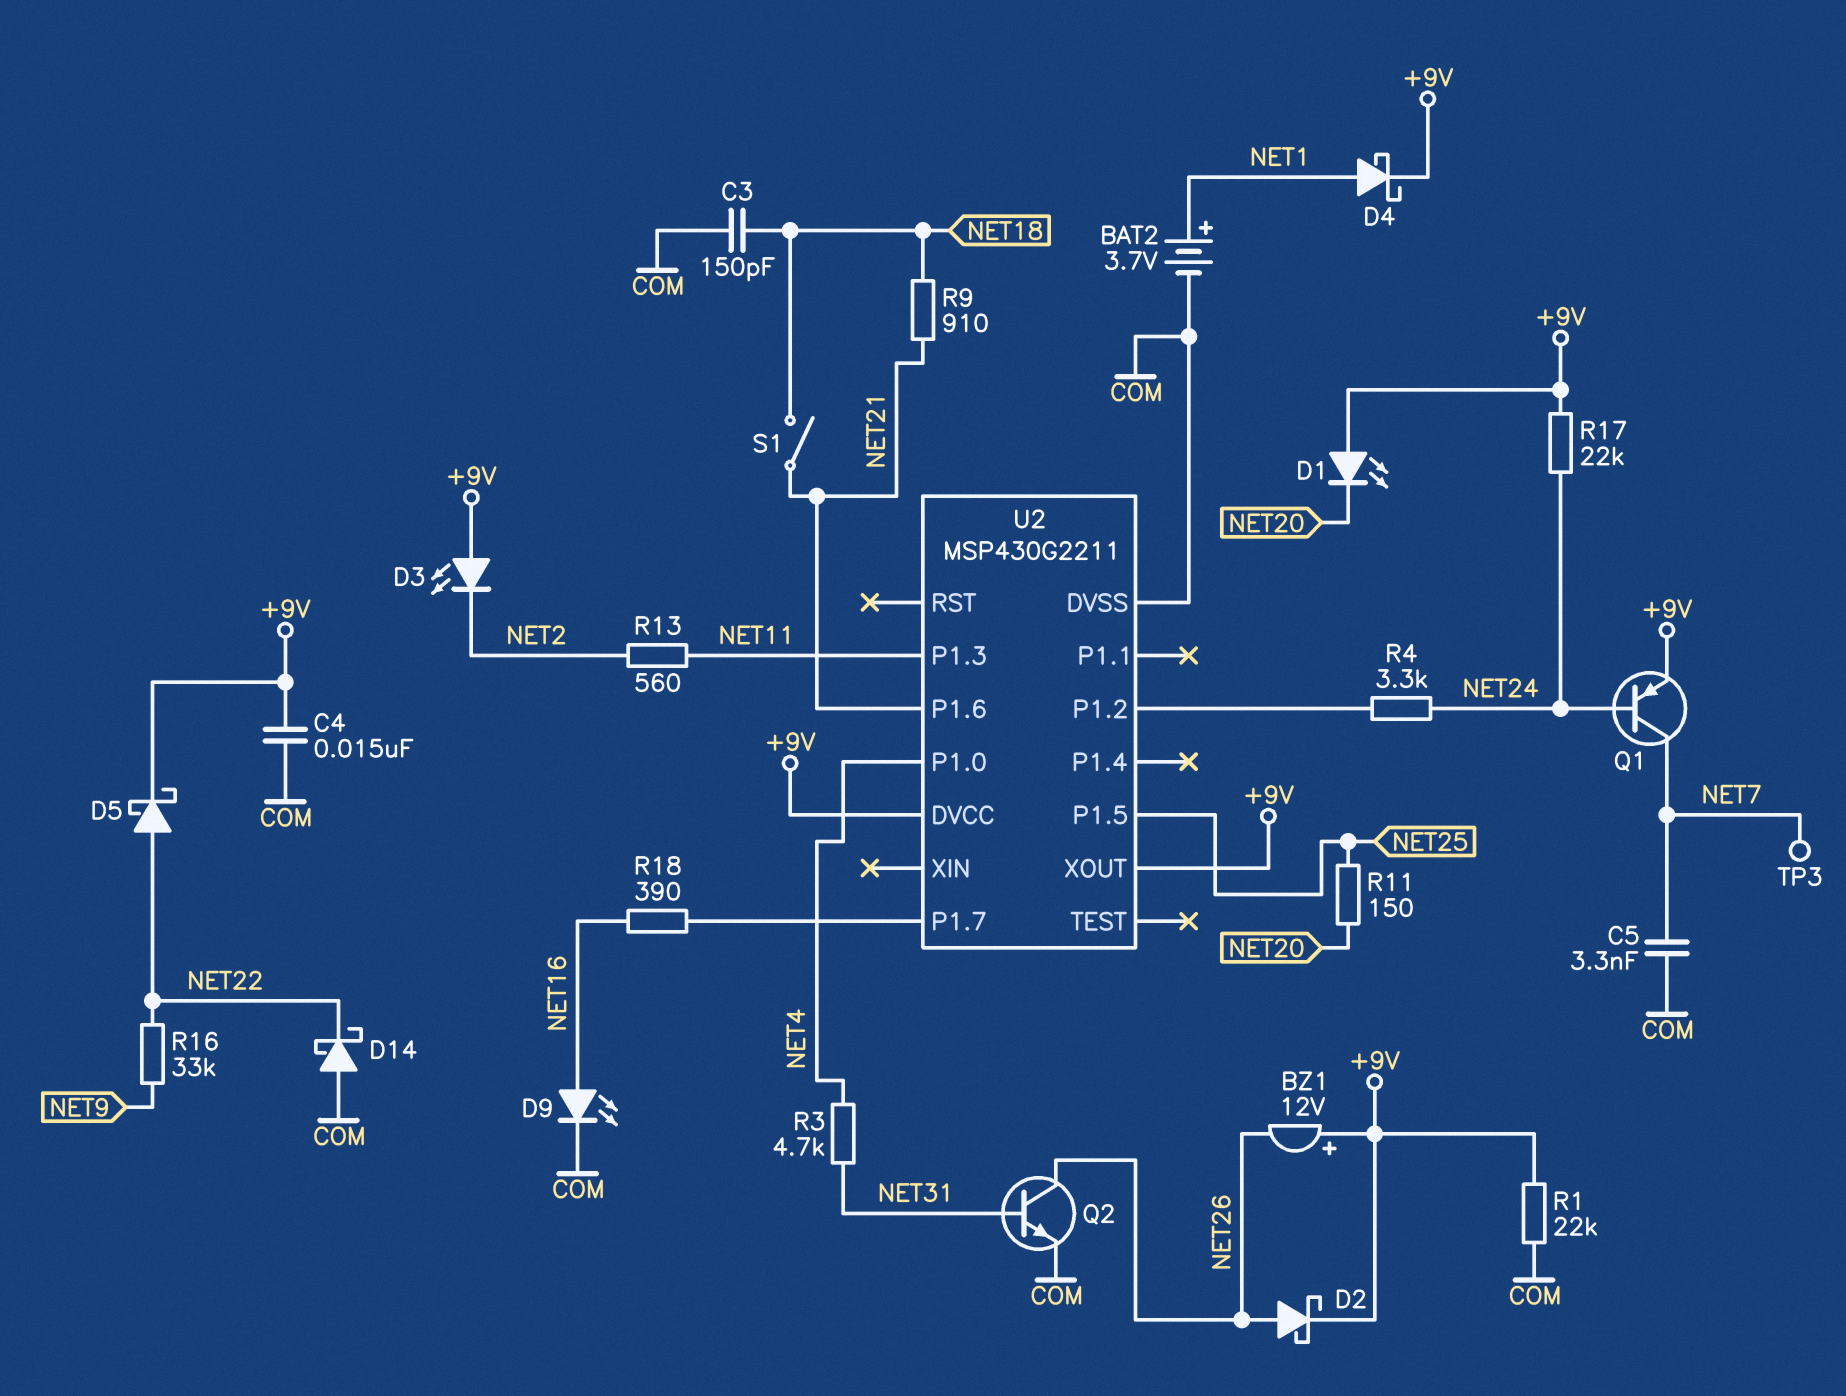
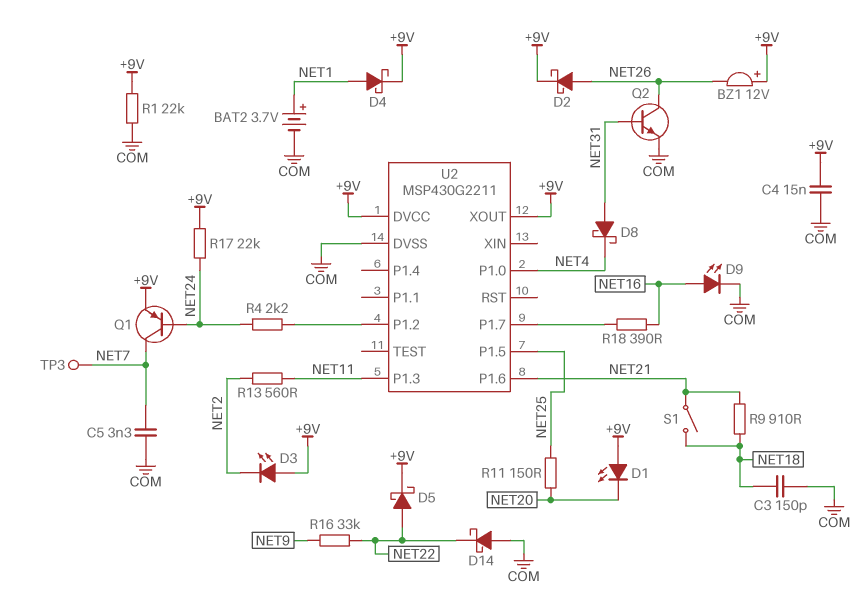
D8: none -> schottky (A NET31, K NET4)
R3: 4.7k (NET4, NET31) -> none
R4: 3.3k (NET24, U2/P1.2) -> 2.2k (NET24, U2/P1.2)

